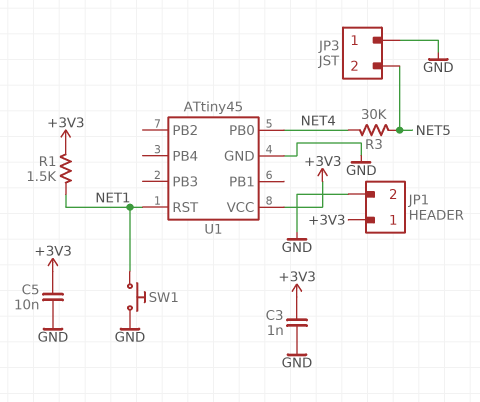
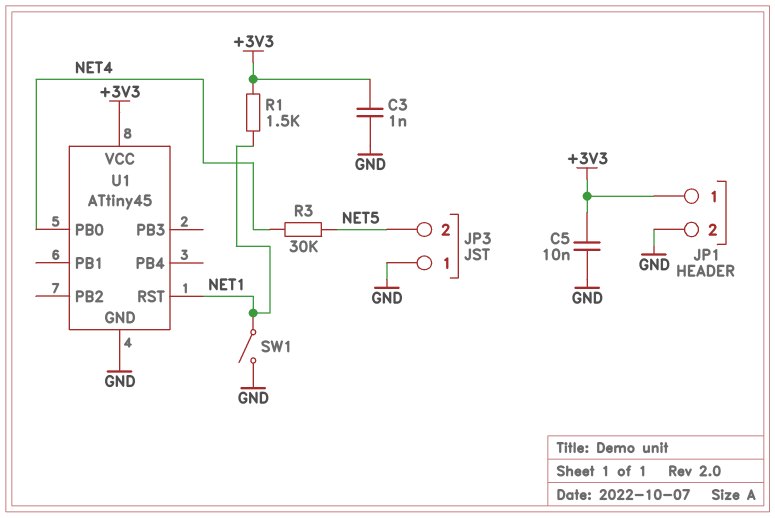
SW1: button (GND, NET1) -> switch (GND, NET1)

